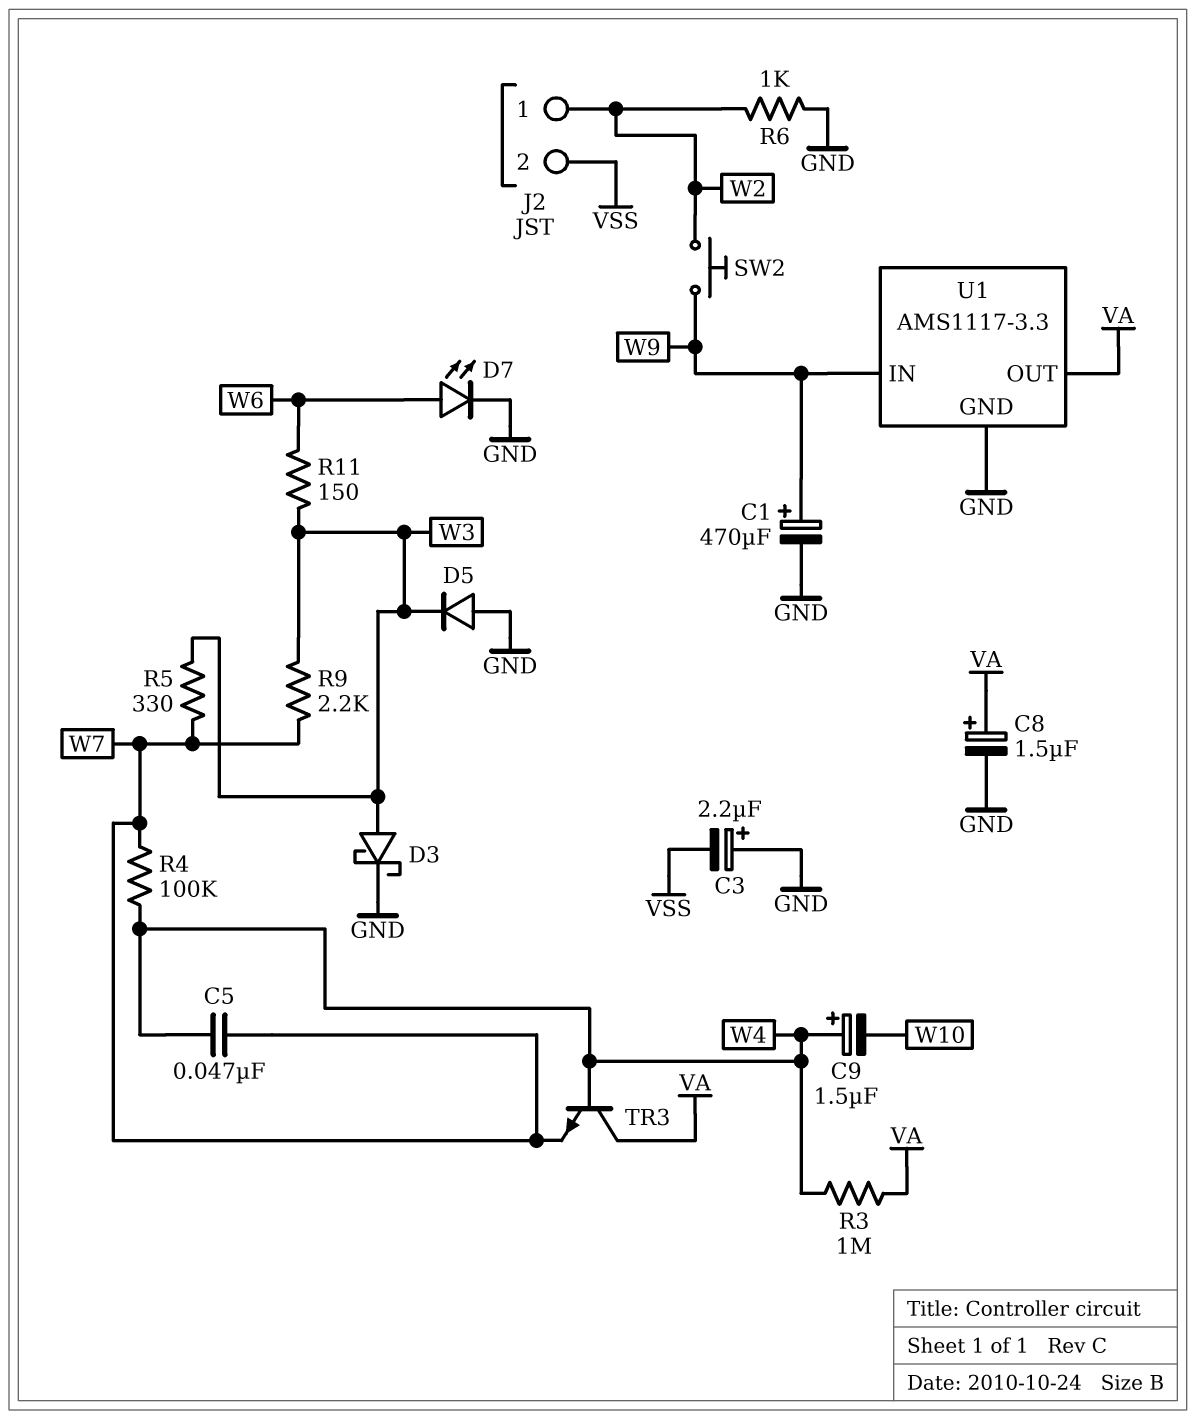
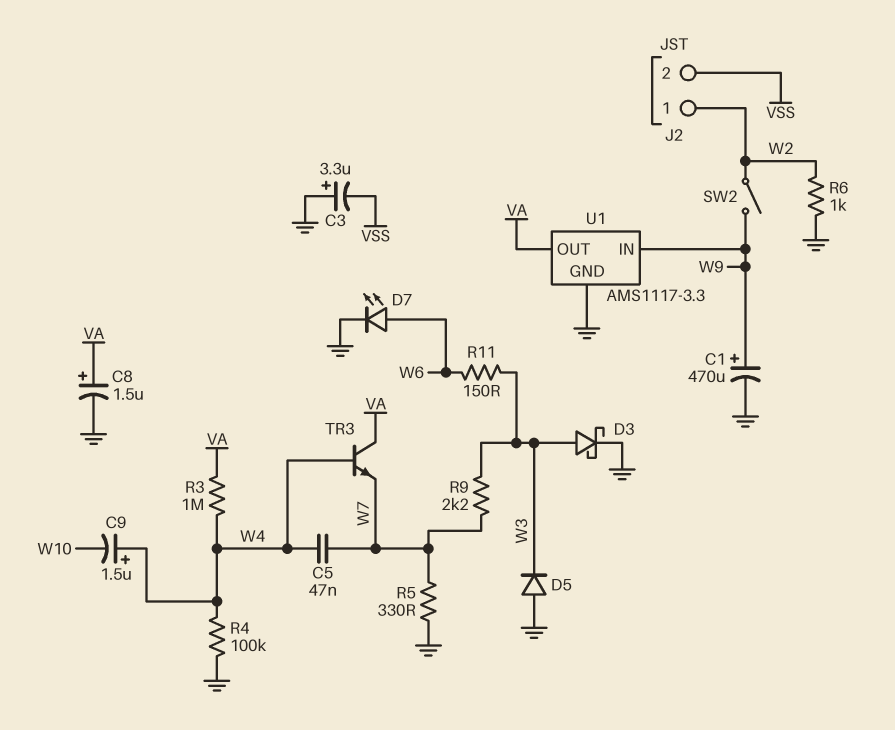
C3: 2.2uF (plus GND, minus VSS) -> 3.3uF (plus GND, minus VSS)
R4: 100k (W4, W7) -> 100k (GND, W4)
R5: 330 (W3, W7) -> 330 (GND, W7)
SW2: button (W2, W9) -> switch (W2, W9)

